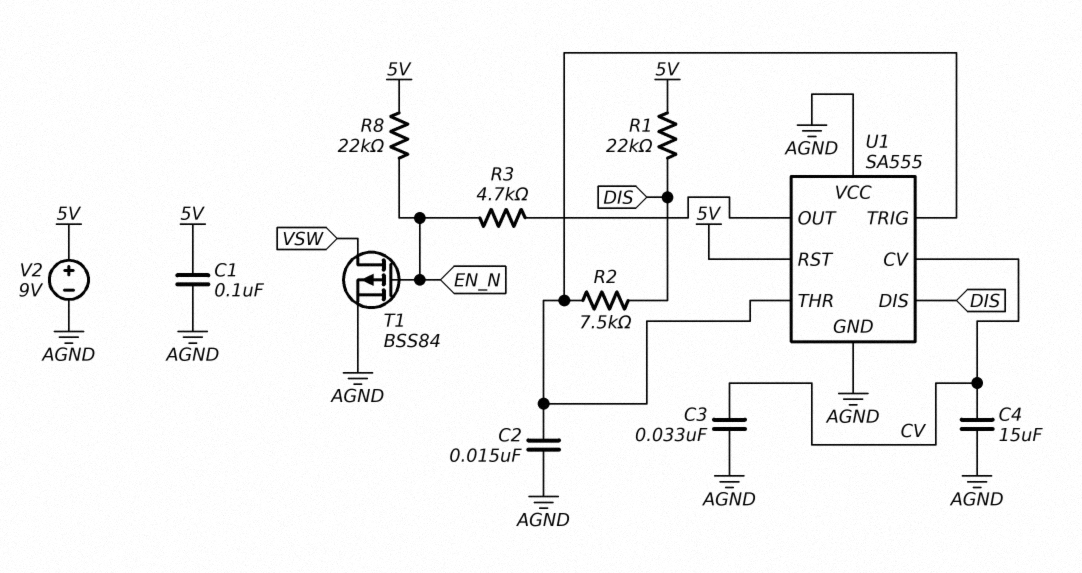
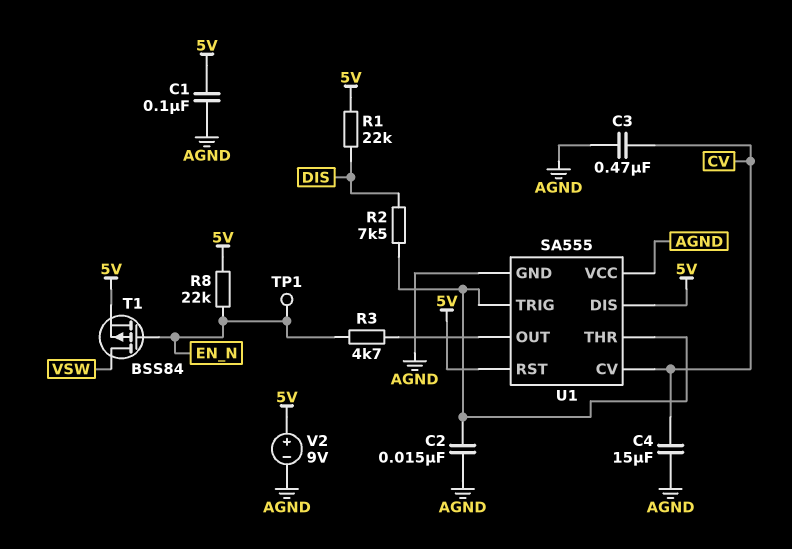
C3: 33nF (AGND, CV) -> 470nF (AGND, CV)
T1: PMOS BSS84 (G EN_N, D VSW, S AGND) -> PMOS BSS84 (G EN_N, D VSW, S 5V)
TP1: none -> test point (EN_N)
U1 pin DIS: DIS -> 5V

